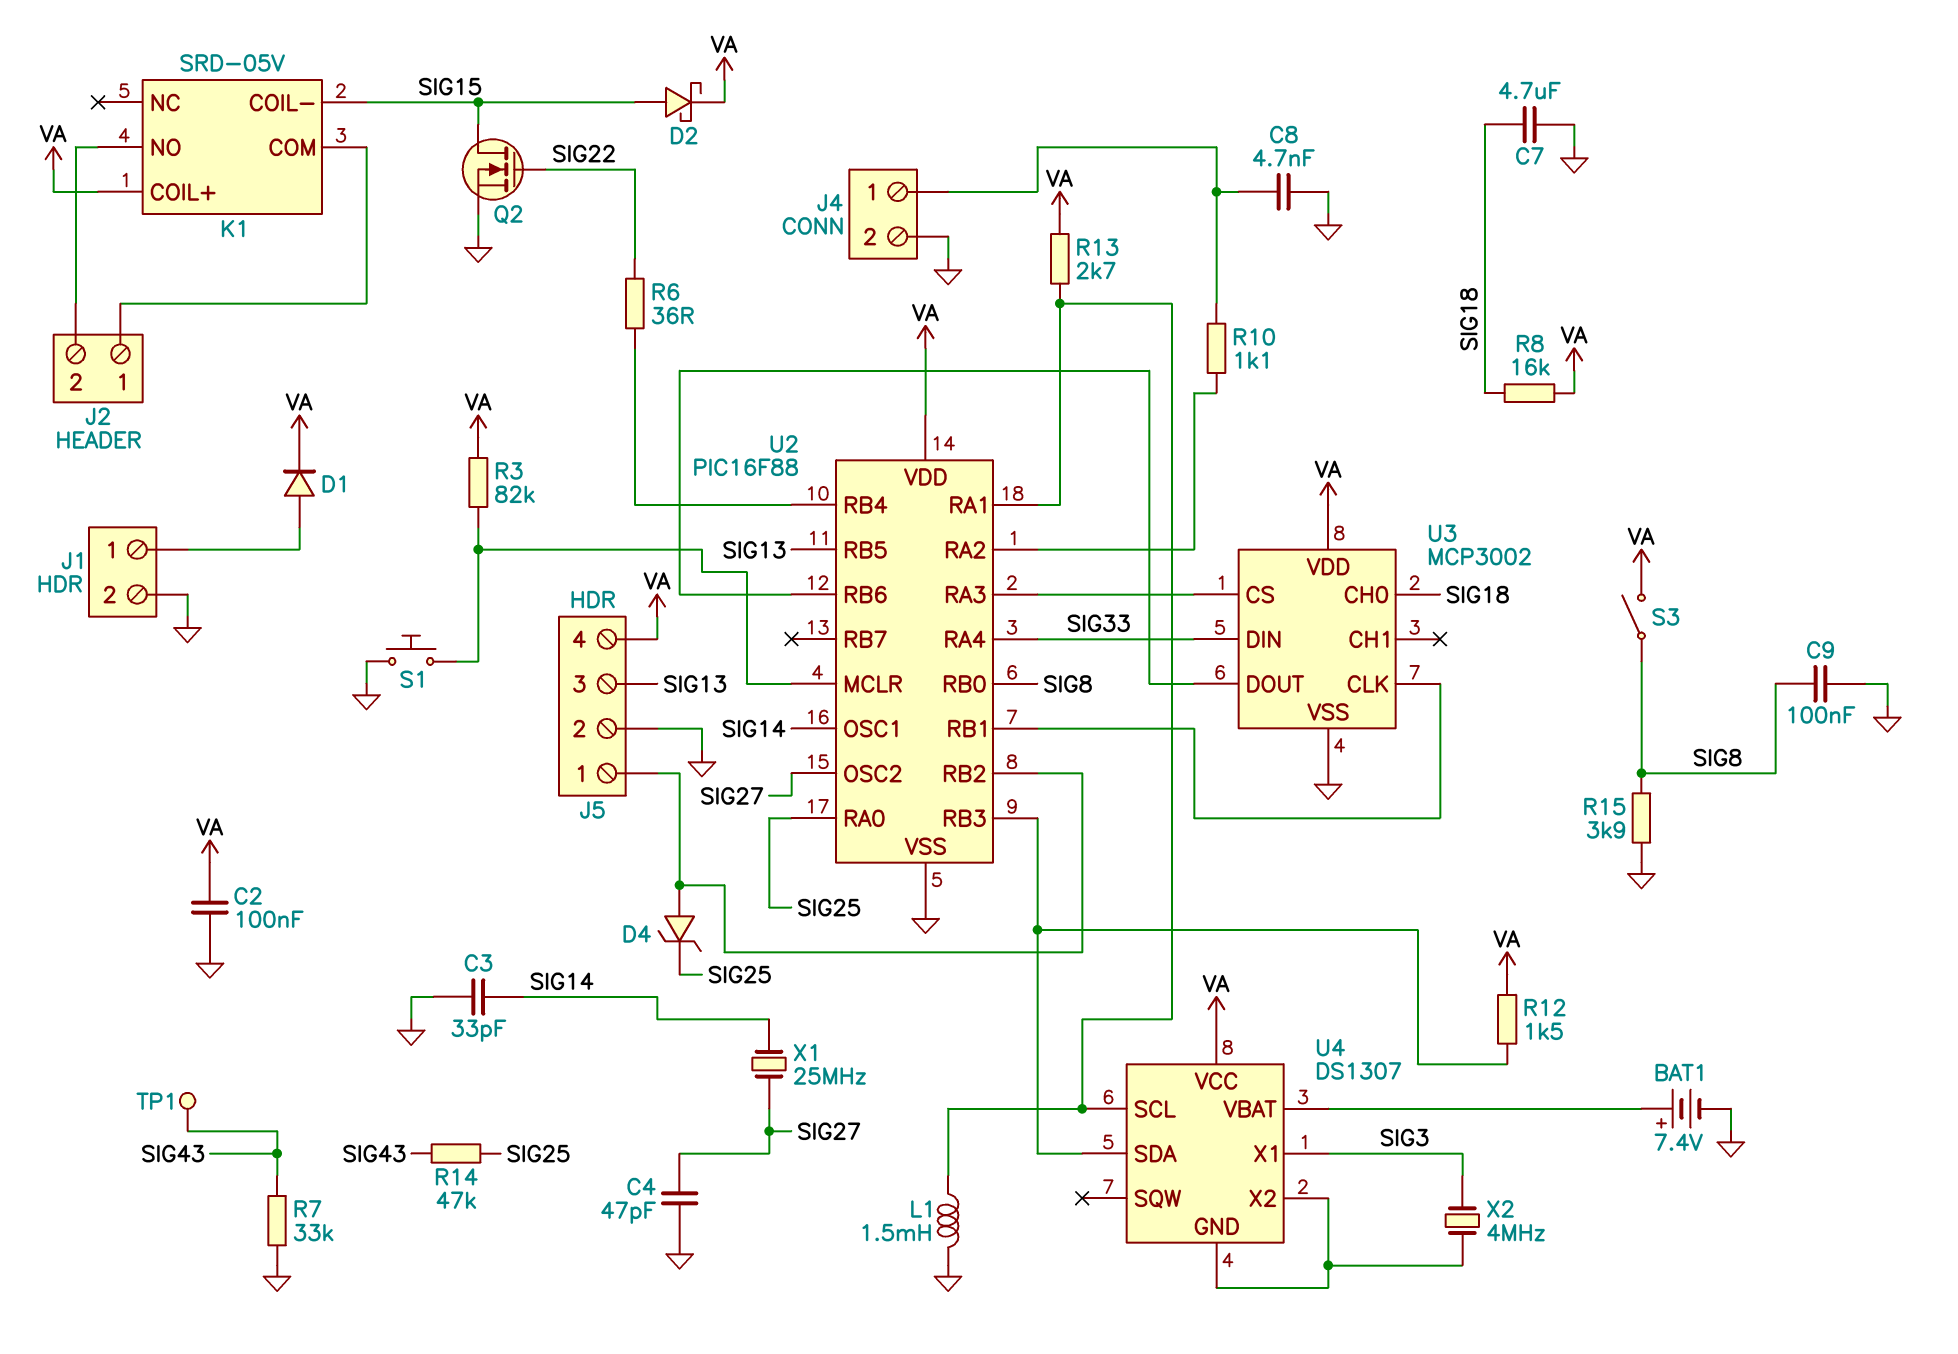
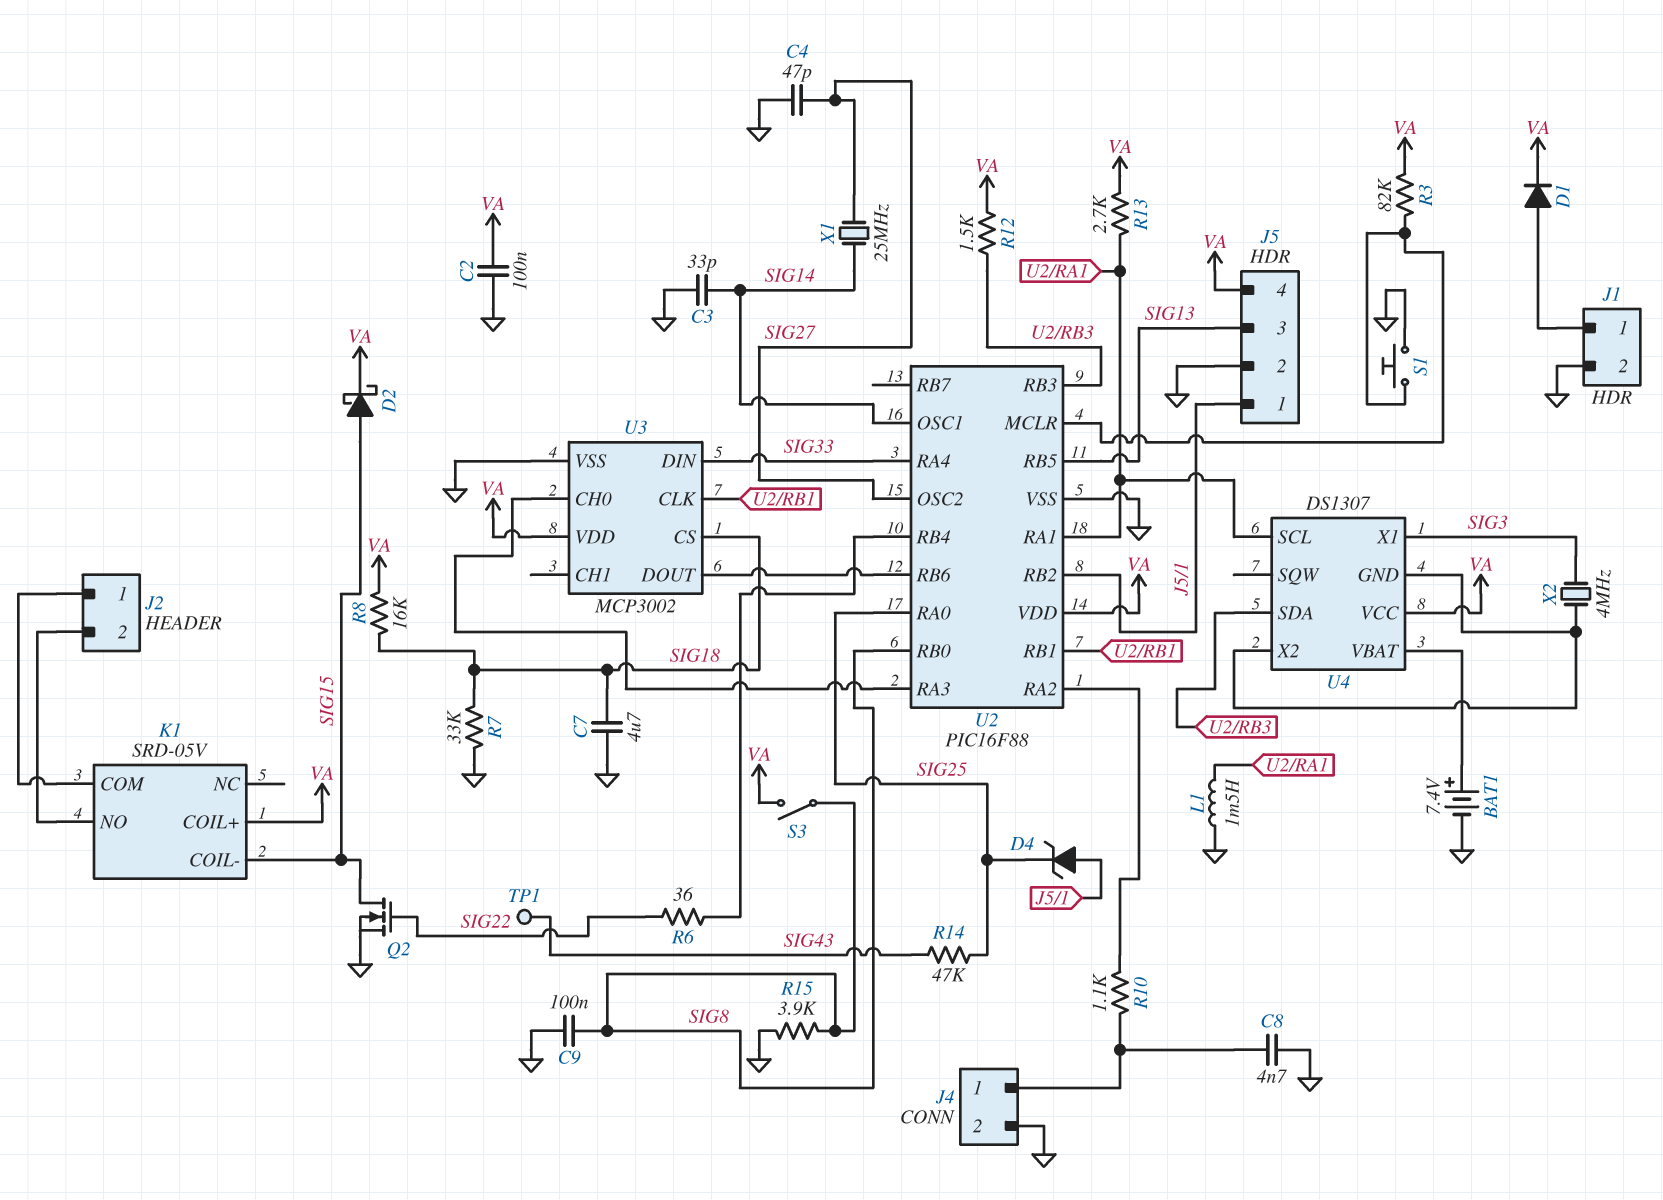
R7: 33k (GND, SIG43) -> 33k (GND, SIG18)
U3 pin CH0: SIG18 -> U2/RA3
U3 pin CS: U2/RA3 -> SIG18

